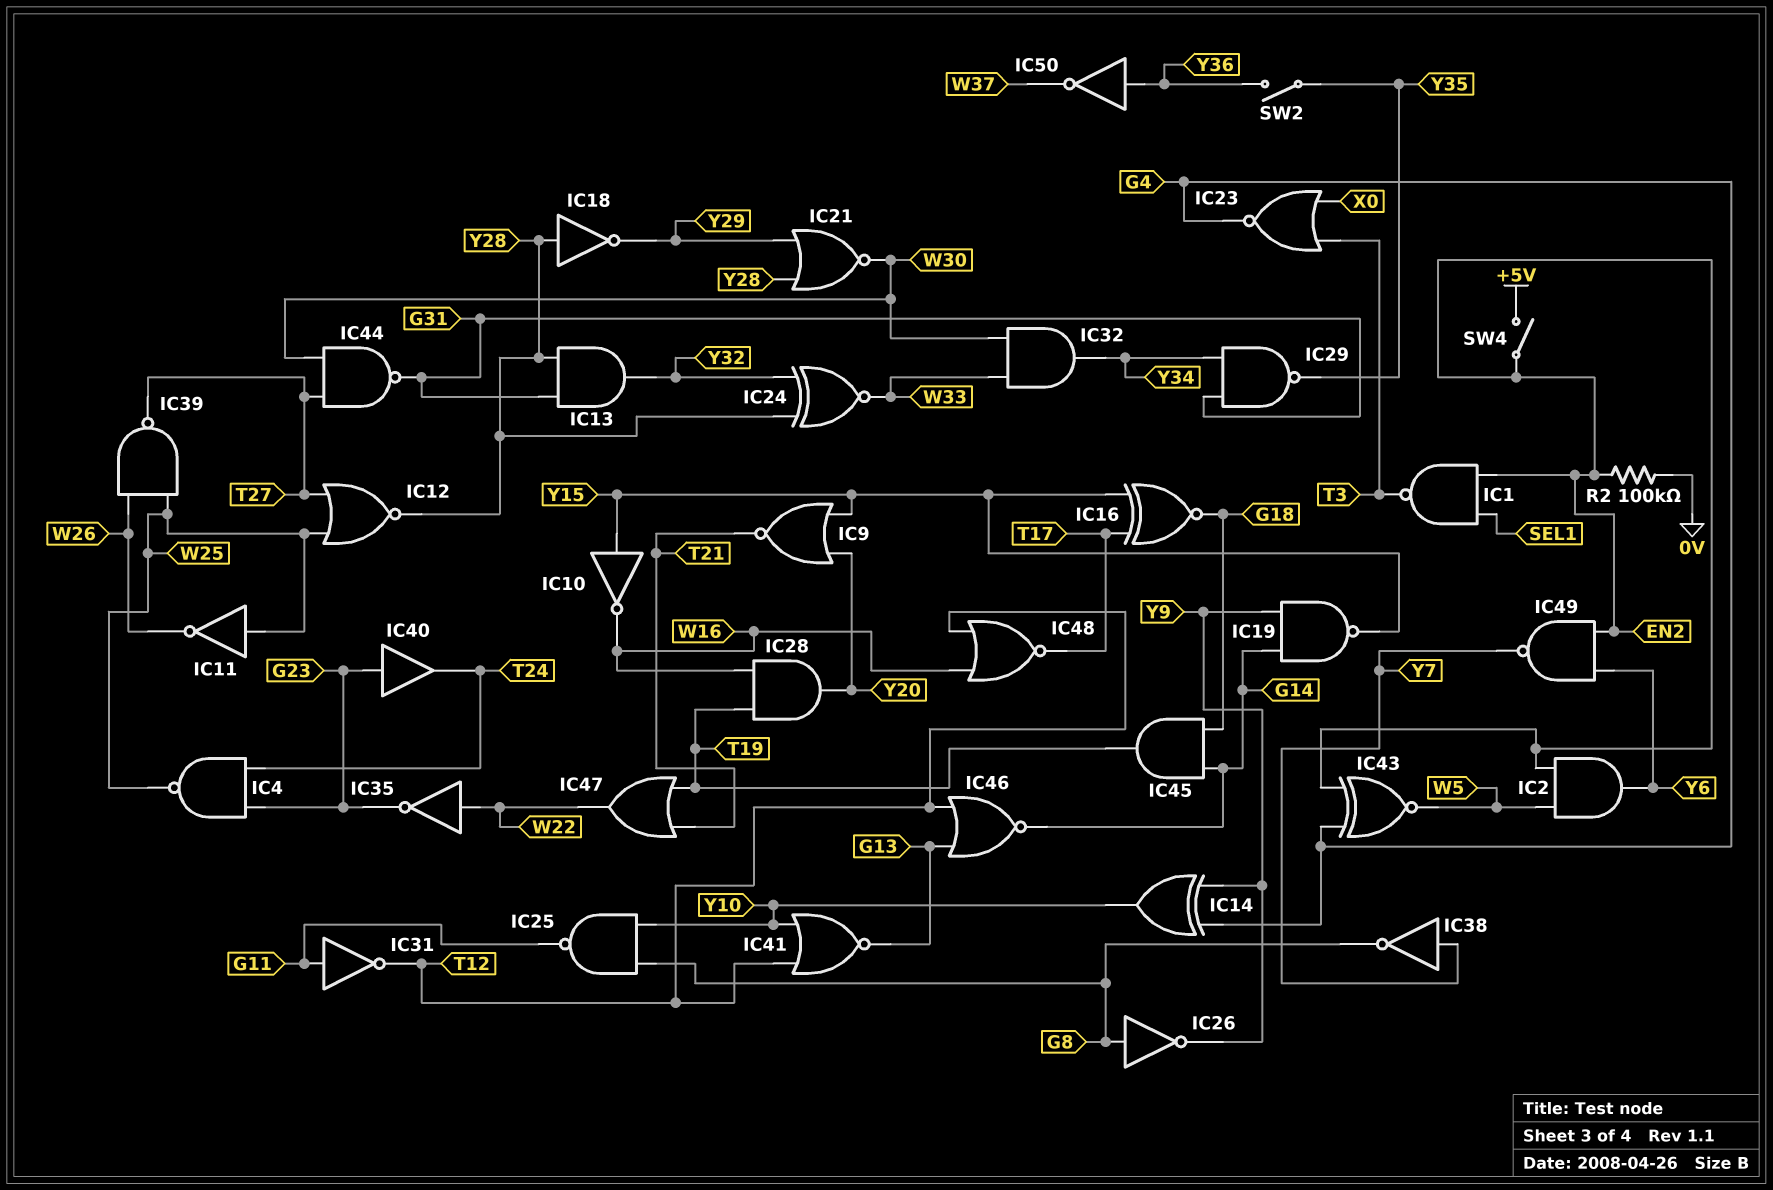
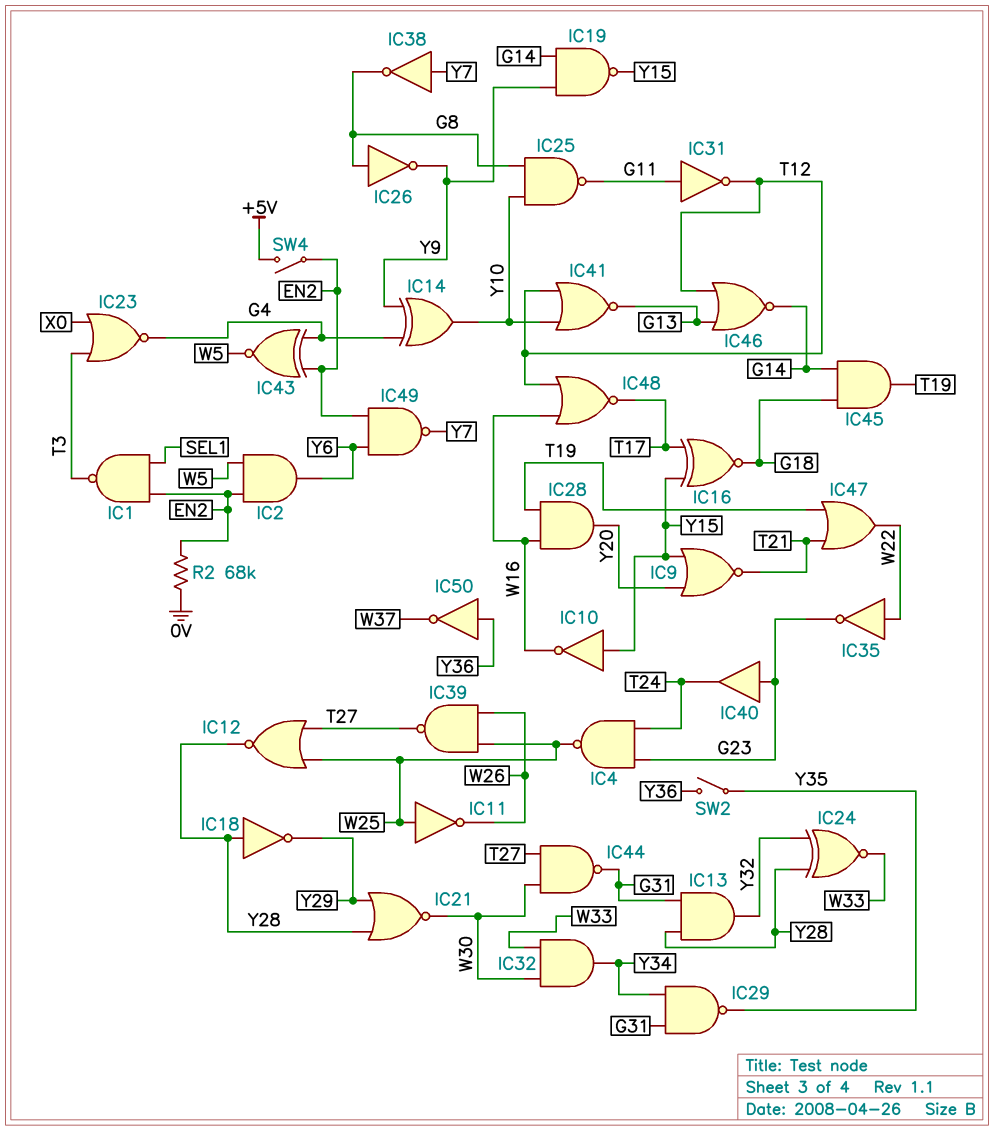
R2: 100k (0V, EN2) -> 68k (0V, EN2)

